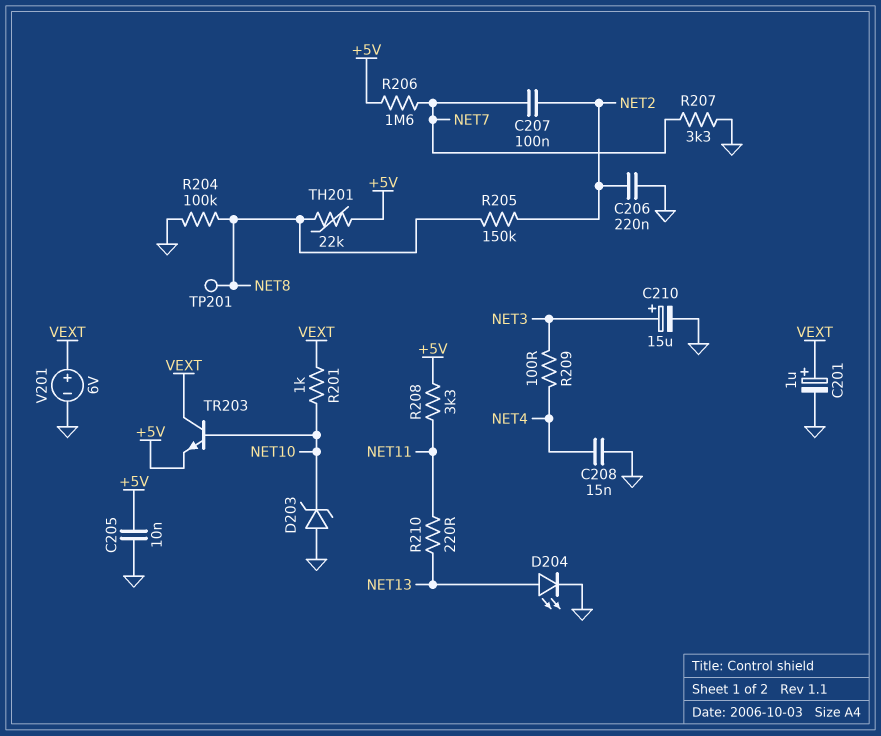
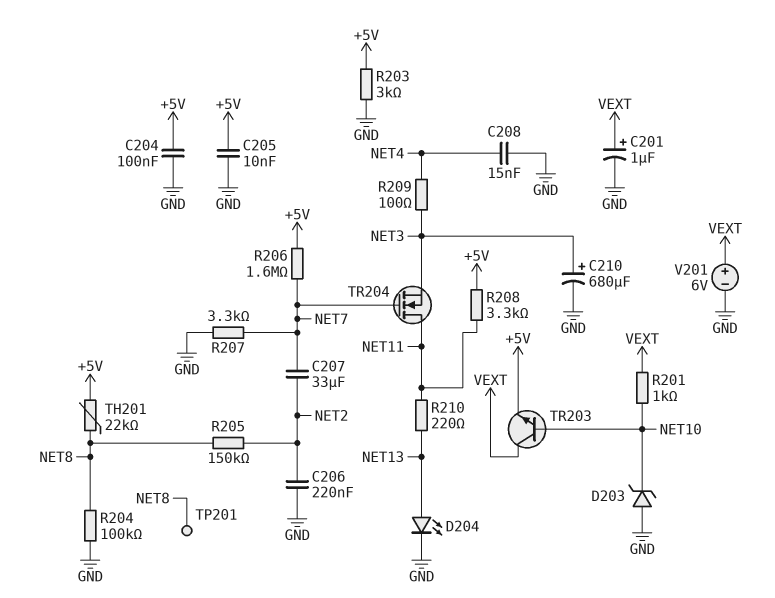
C204: none -> 100nF (+5V, GND)
C207: 100nF (NET2, NET7) -> 33uF (NET2, NET7)
C210: 15uF (plus NET3, minus GND) -> 680uF (plus NET3, minus GND)
R203: none -> 3k (+5V, GND)
TR204: none -> NMOS (G NET7, D NET11, S NET3)

